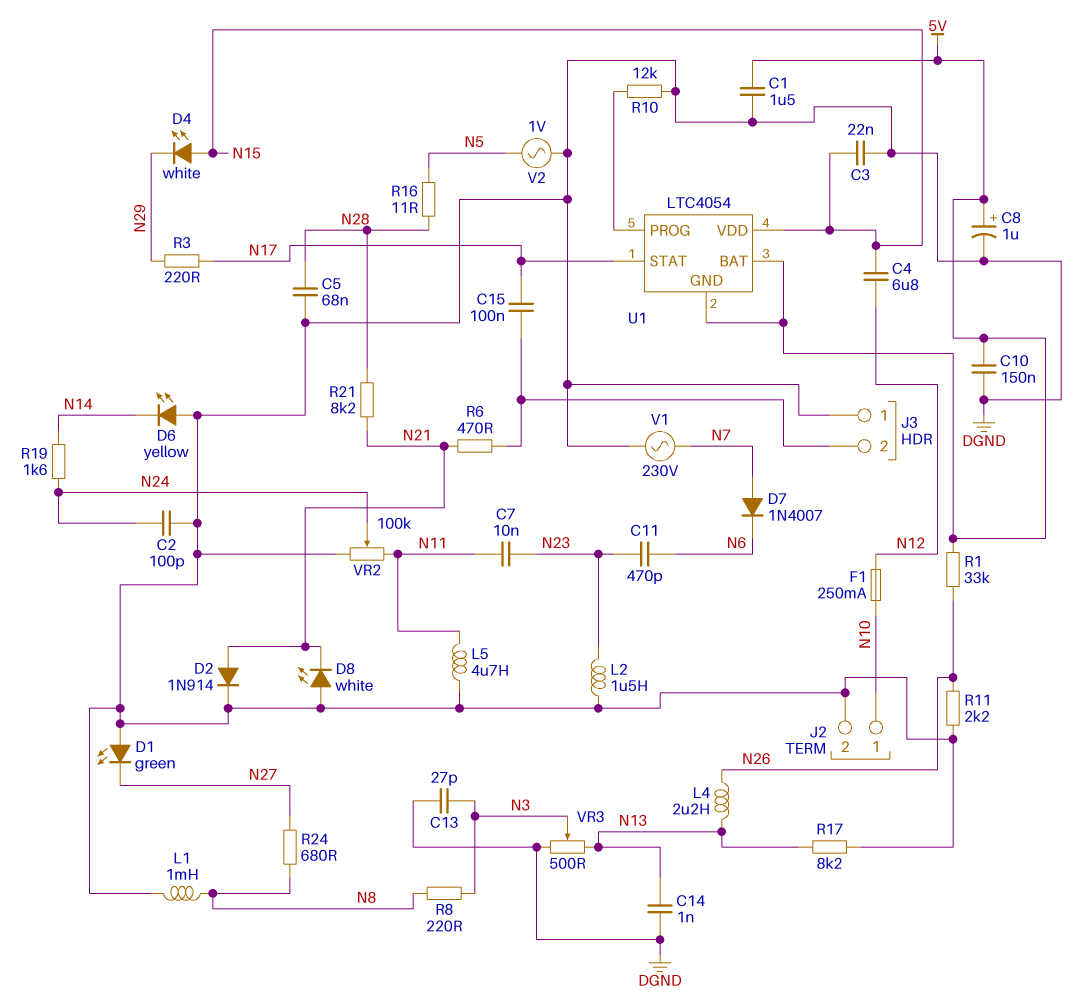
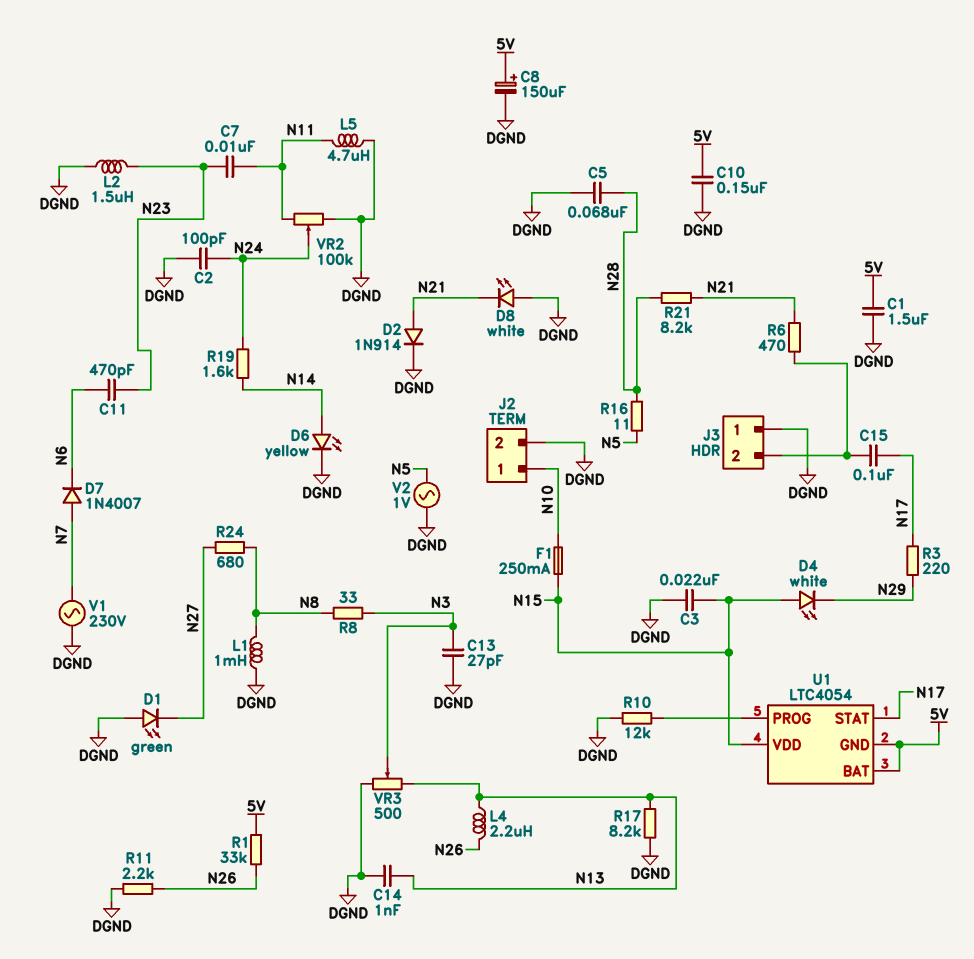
C4: 6.8uF (N12, N15) -> none
C8: 1uF (plus 5V, minus DGND) -> 150uF (plus 5V, minus DGND)
D6: LED yellow (A DGND, K N14) -> LED yellow (A N14, K DGND)
F1: 250mA (N10, N12) -> 250mA (N10, N15)
R8: 220 (N3, N8) -> 33 (N3, N8)

